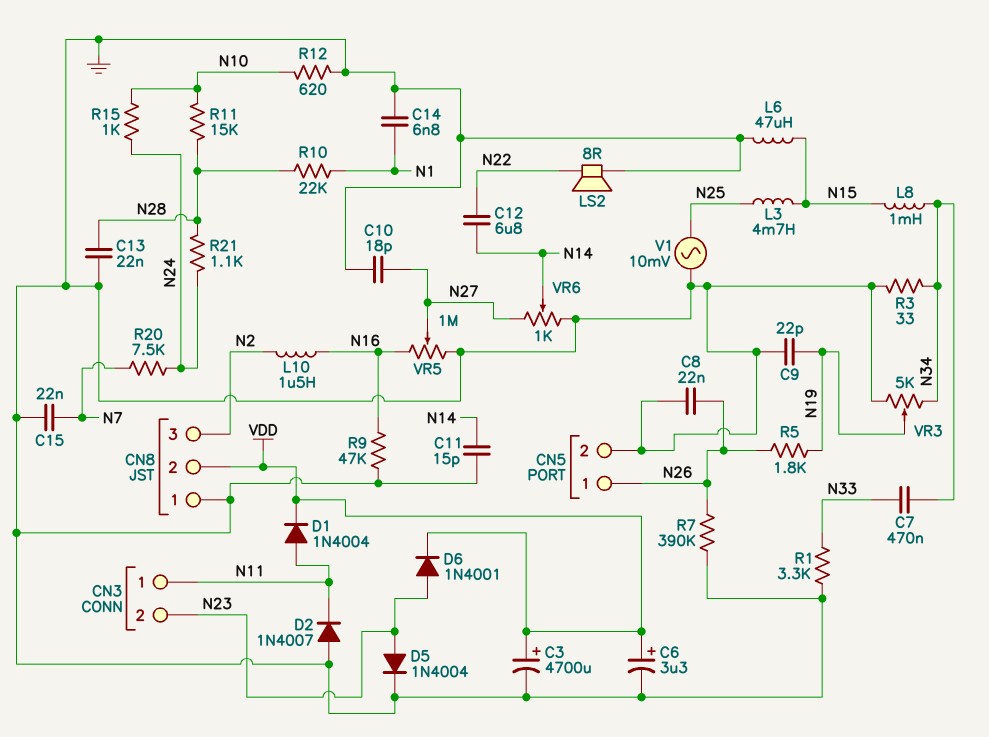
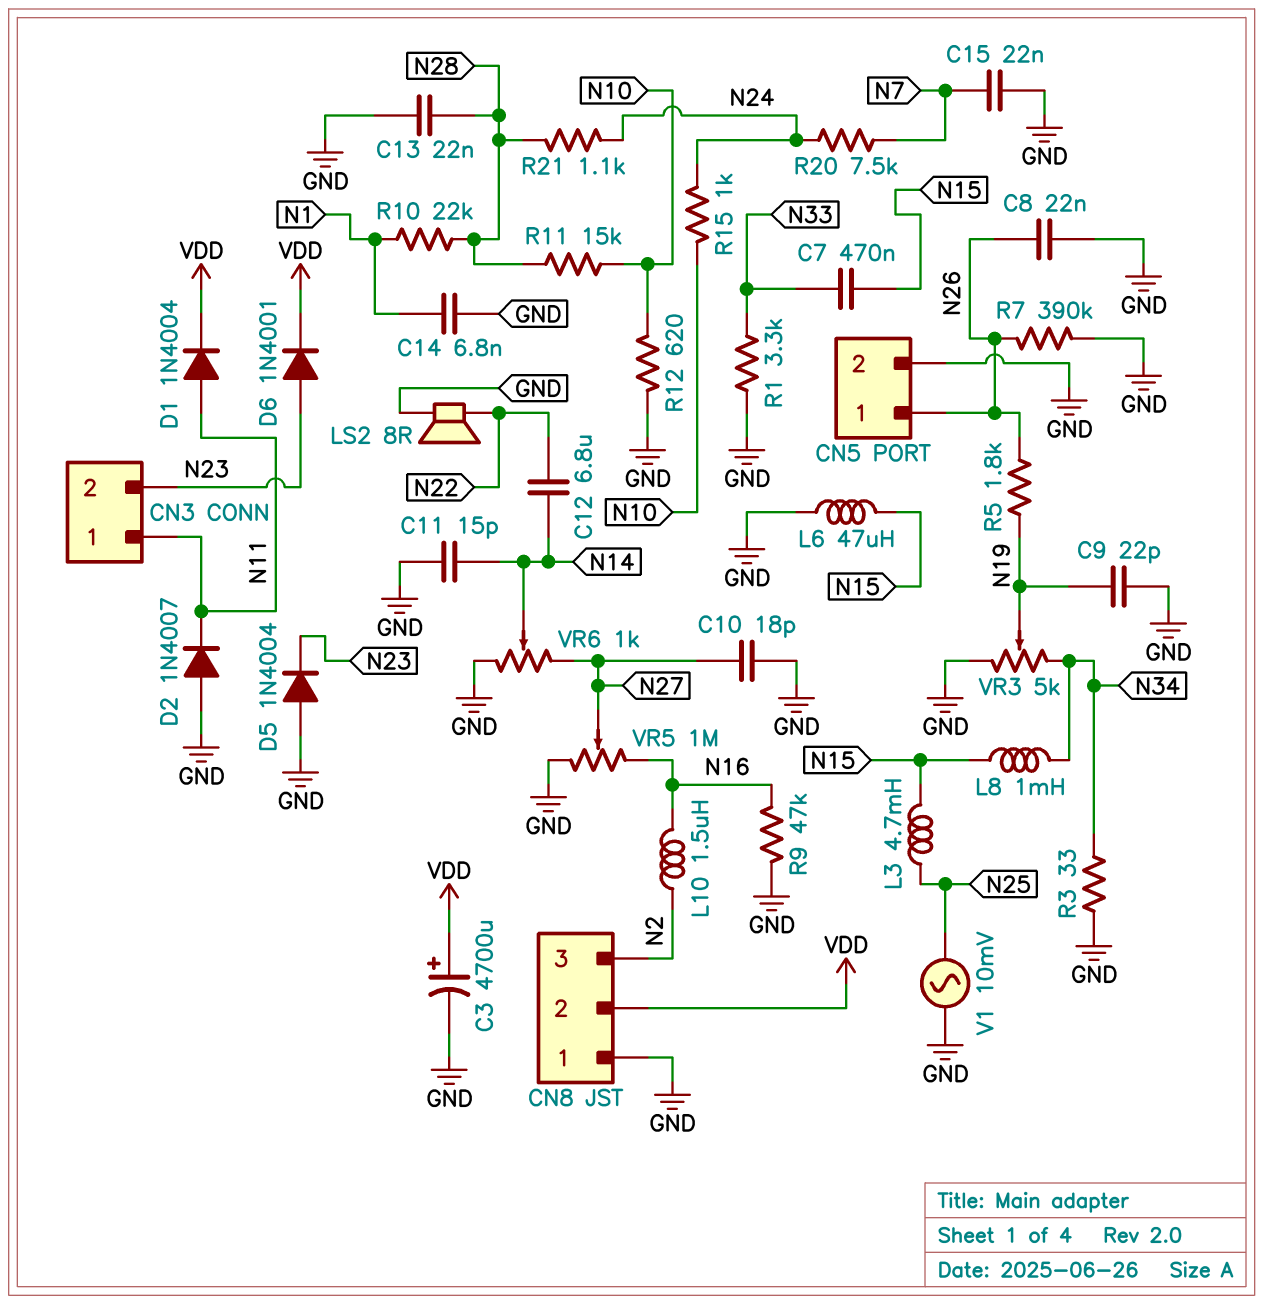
C6: 3.3uF (plus VDD, minus GND) -> none
C7: 470nF (N33, N34) -> 470nF (N15, N33)
D5: diode 1N4004 (A N23, K GND) -> diode 1N4004 (A GND, K N23)

